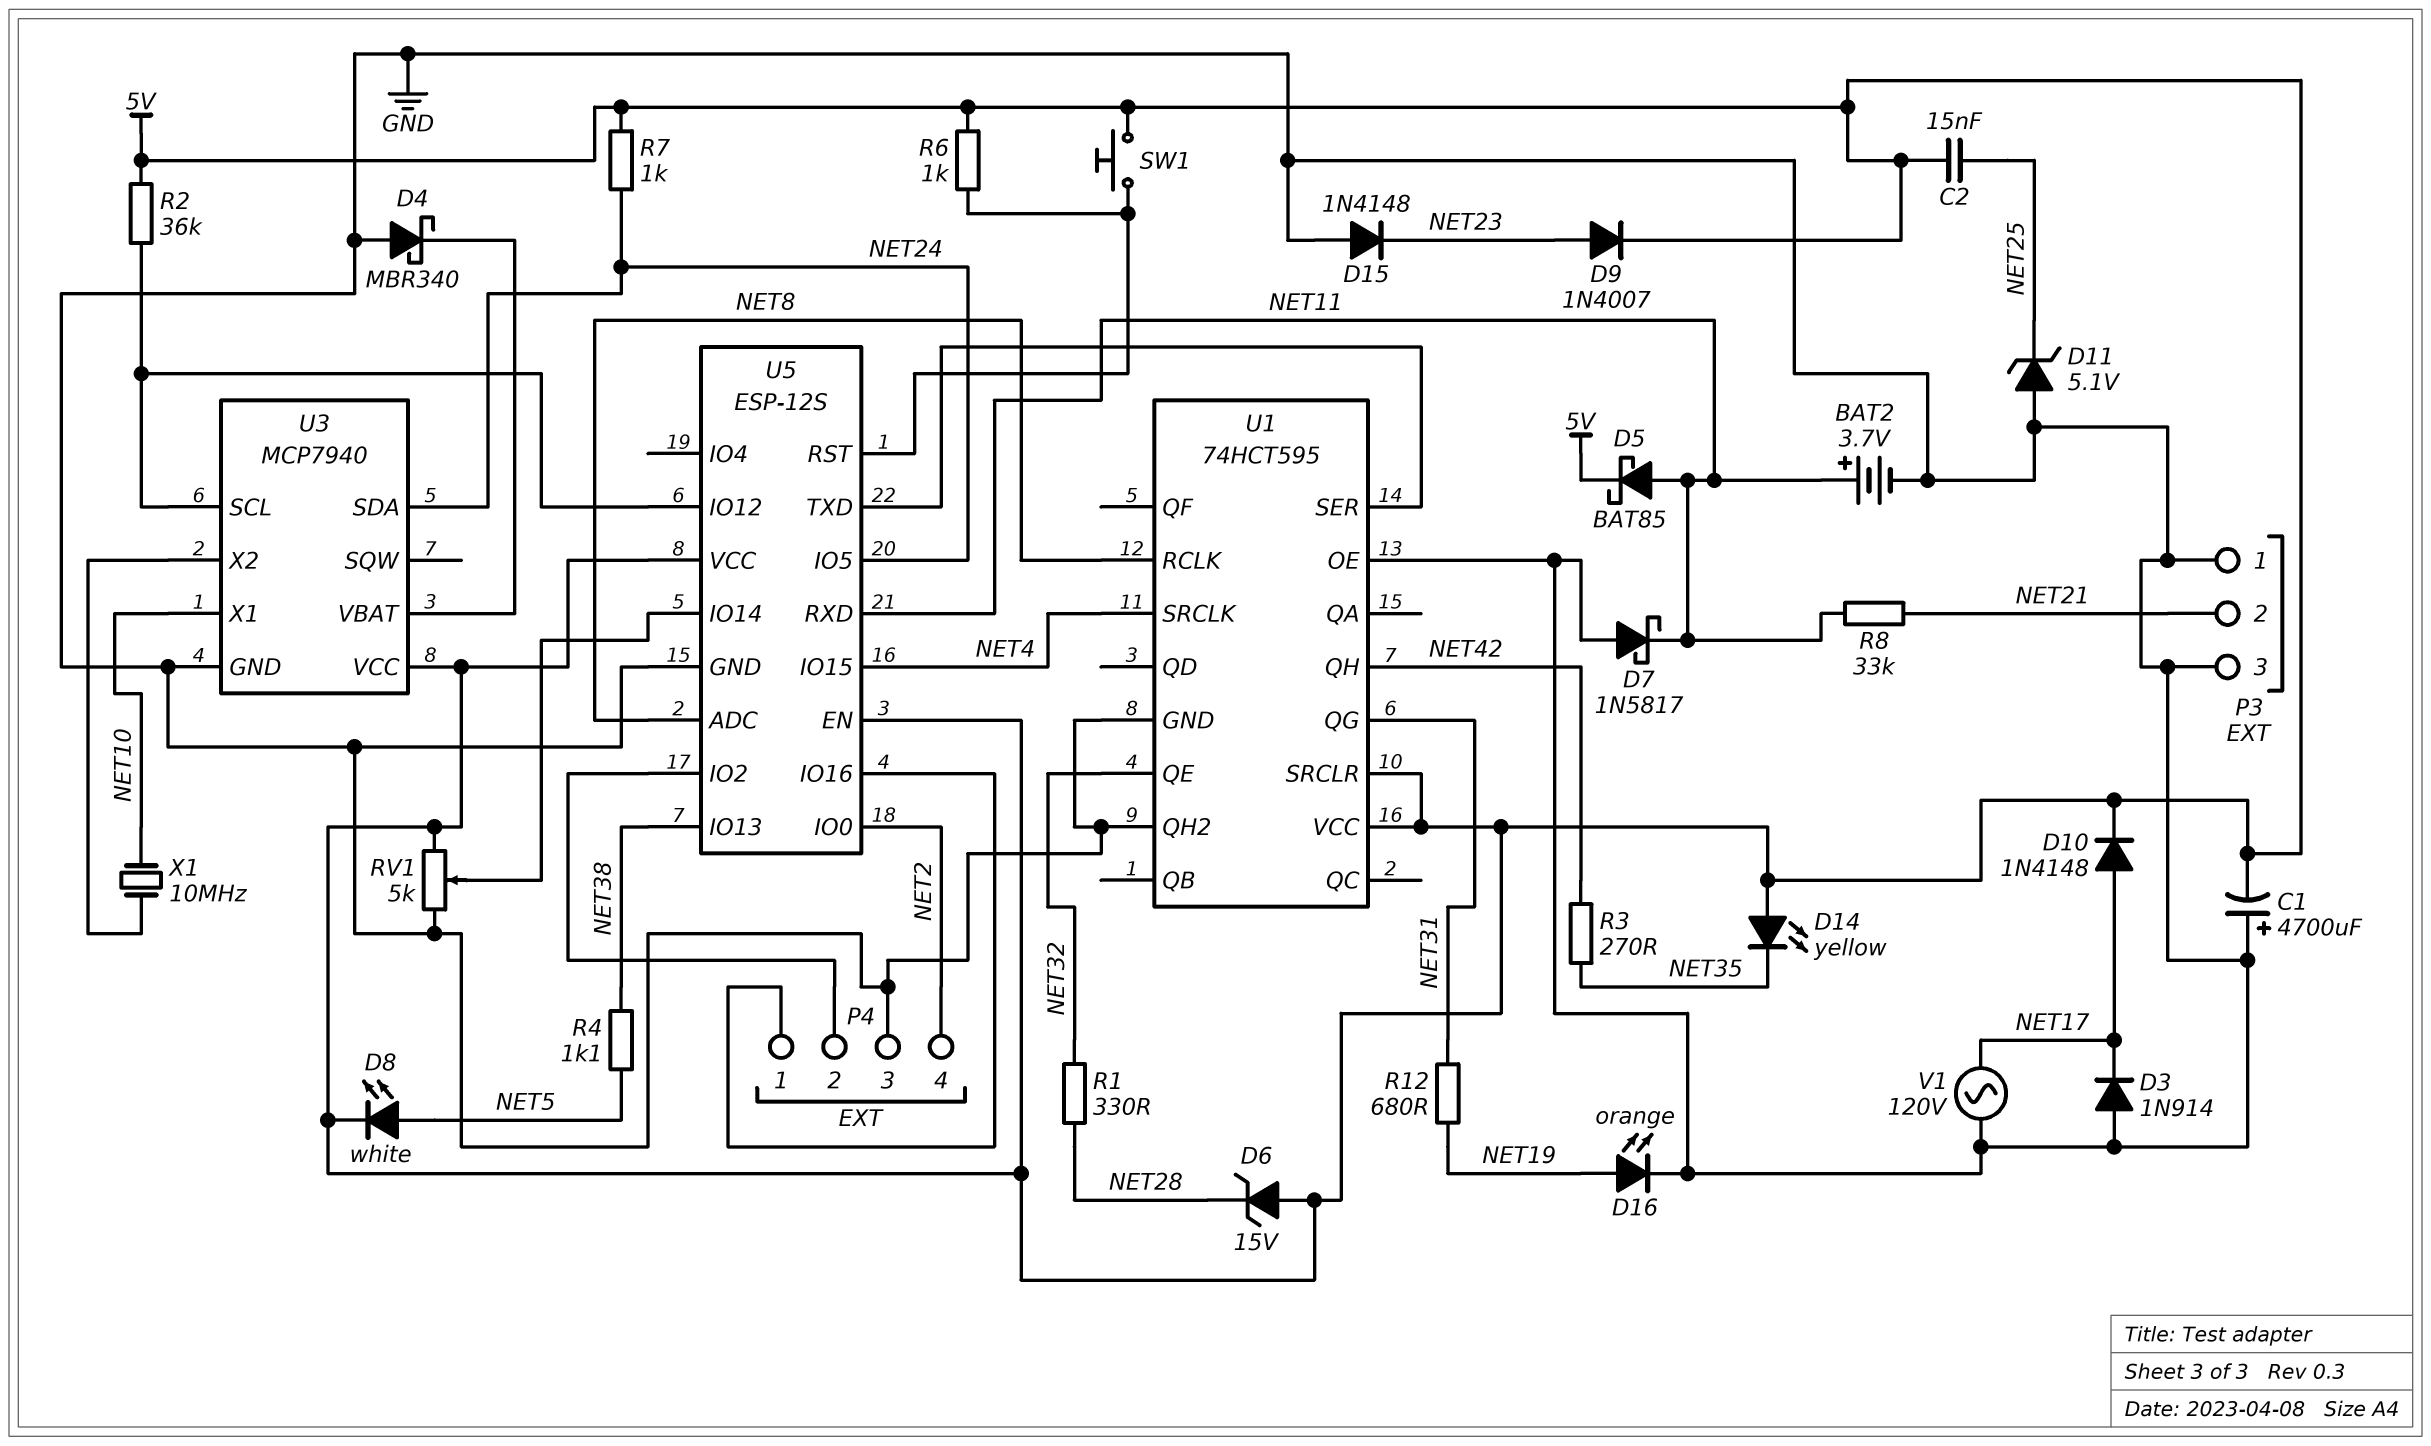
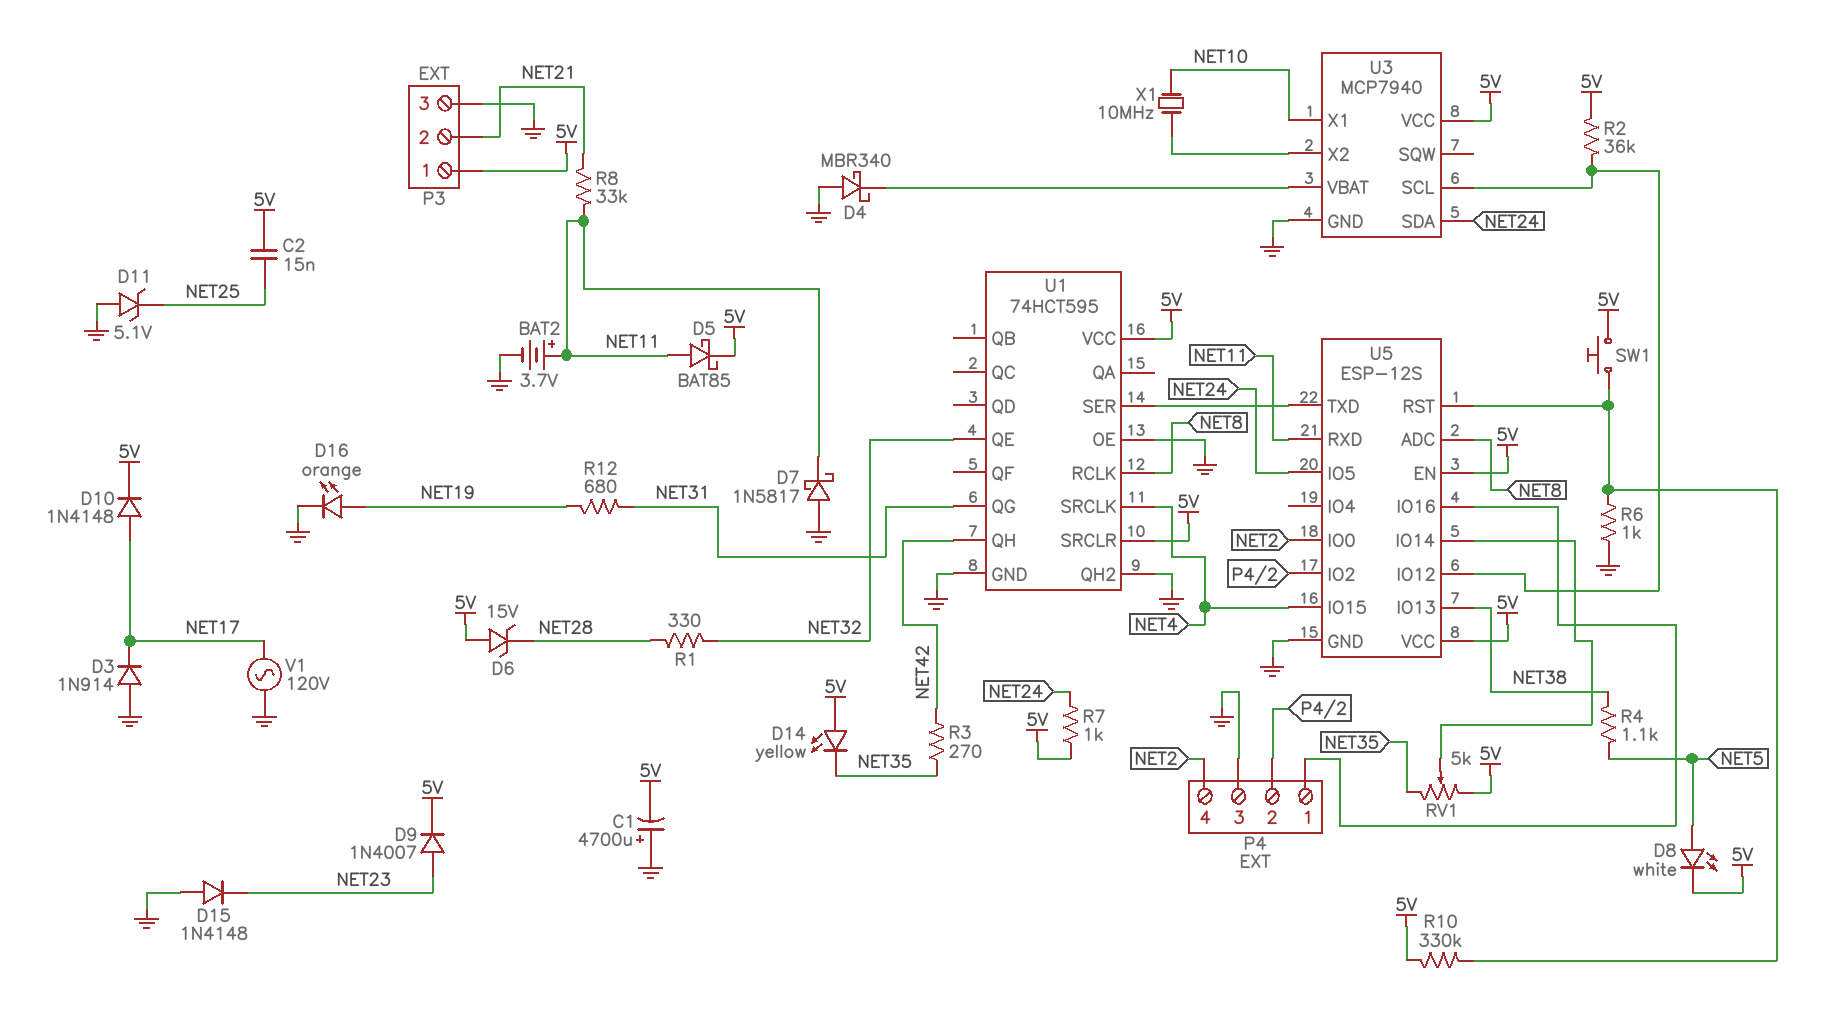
P3 pin 1: GND -> 5V
R6: 1k (5V, U5/RST) -> 1k (GND, U5/RST)
R10: none -> 330k (5V, U5/RST)
RV1: 5k (5V, GND, wiper U5/IO14) -> 5k (5V, NET35, wiper U5/IO14)

